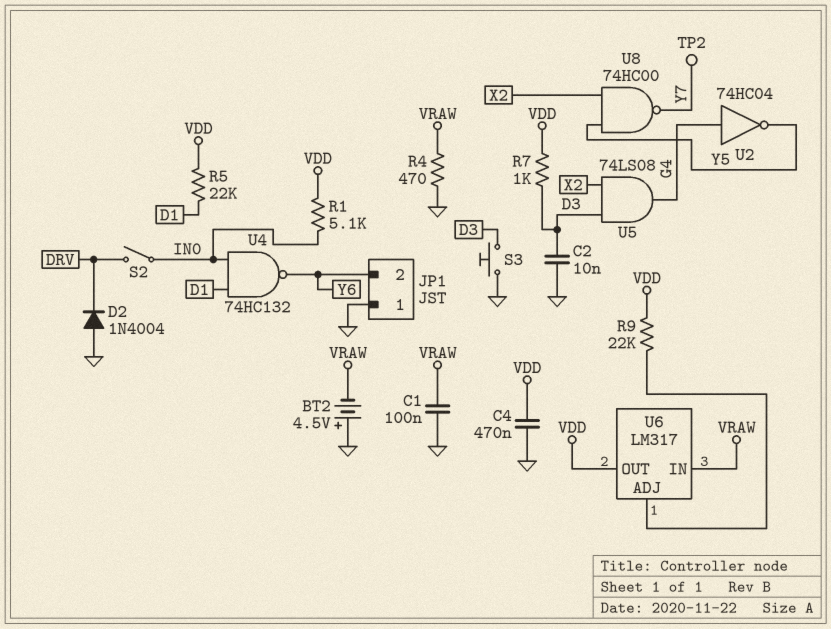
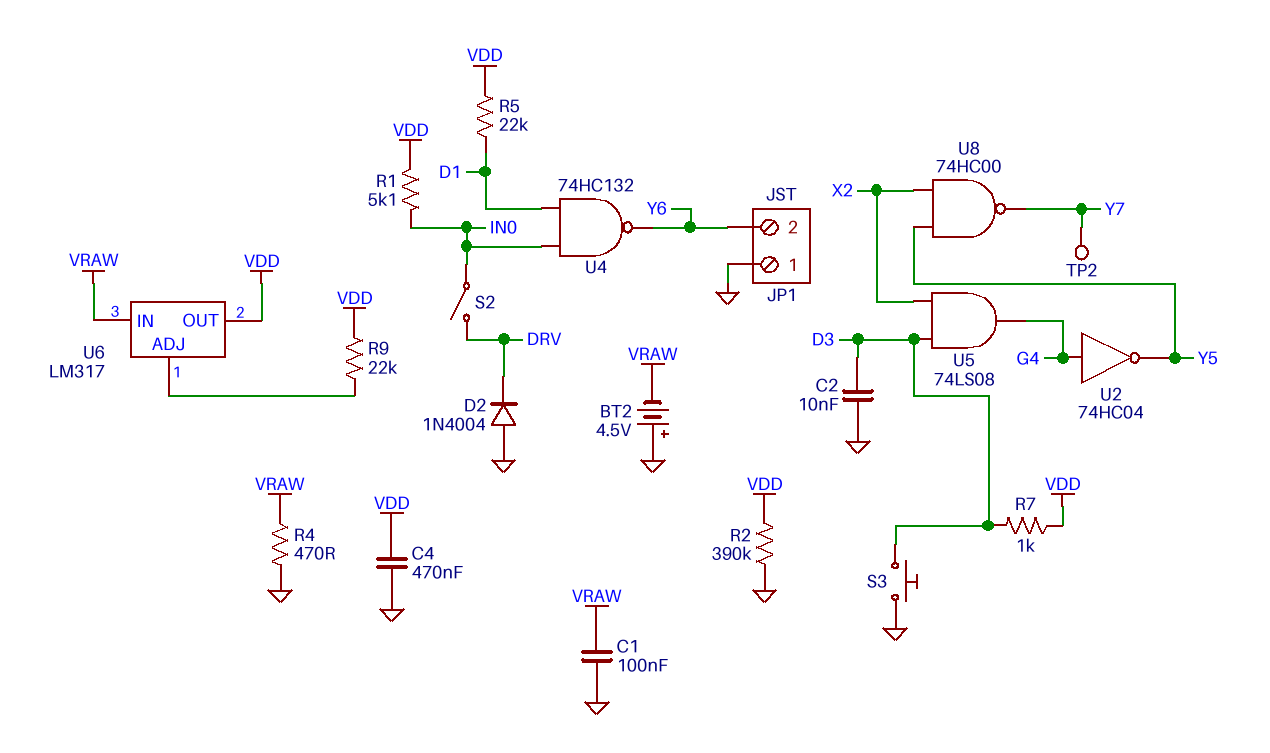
R2: none -> 390k (GND, VDD)

